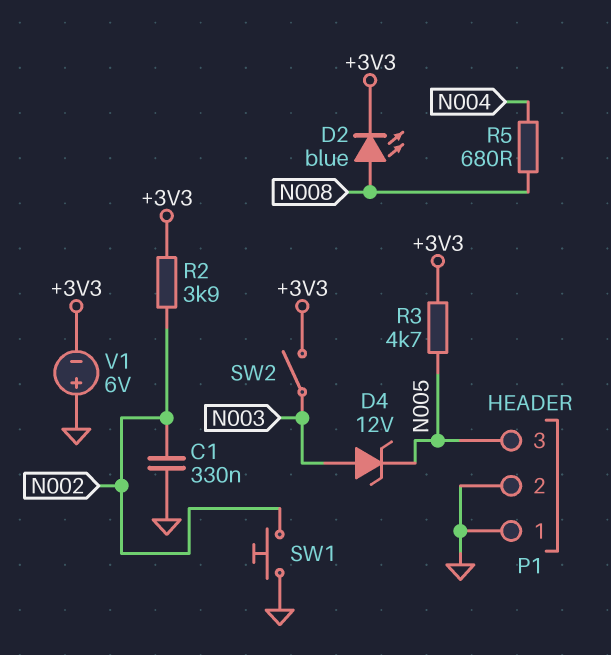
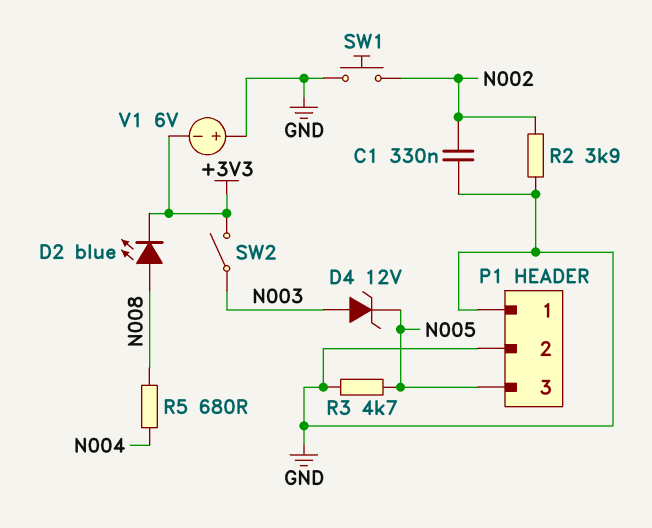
R2: 3.9k (+3V3, N002) -> 3.9k (GND, N002)
R3: 4.7k (+3V3, N005) -> 4.7k (GND, N005)

